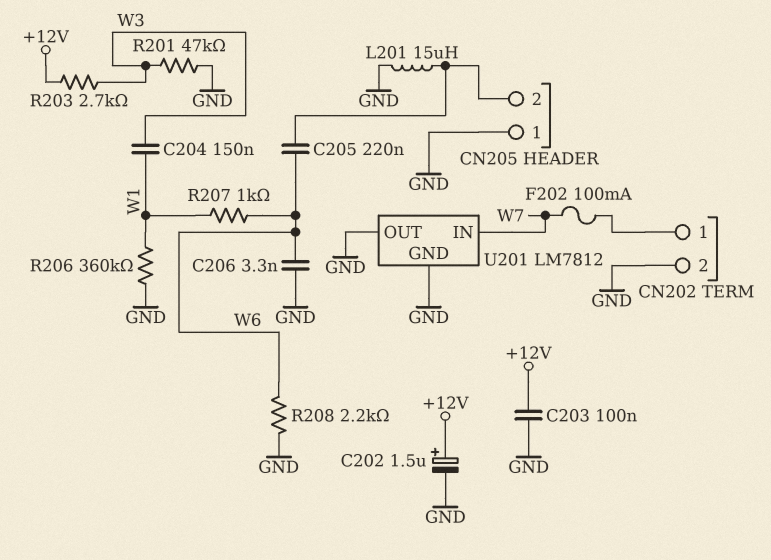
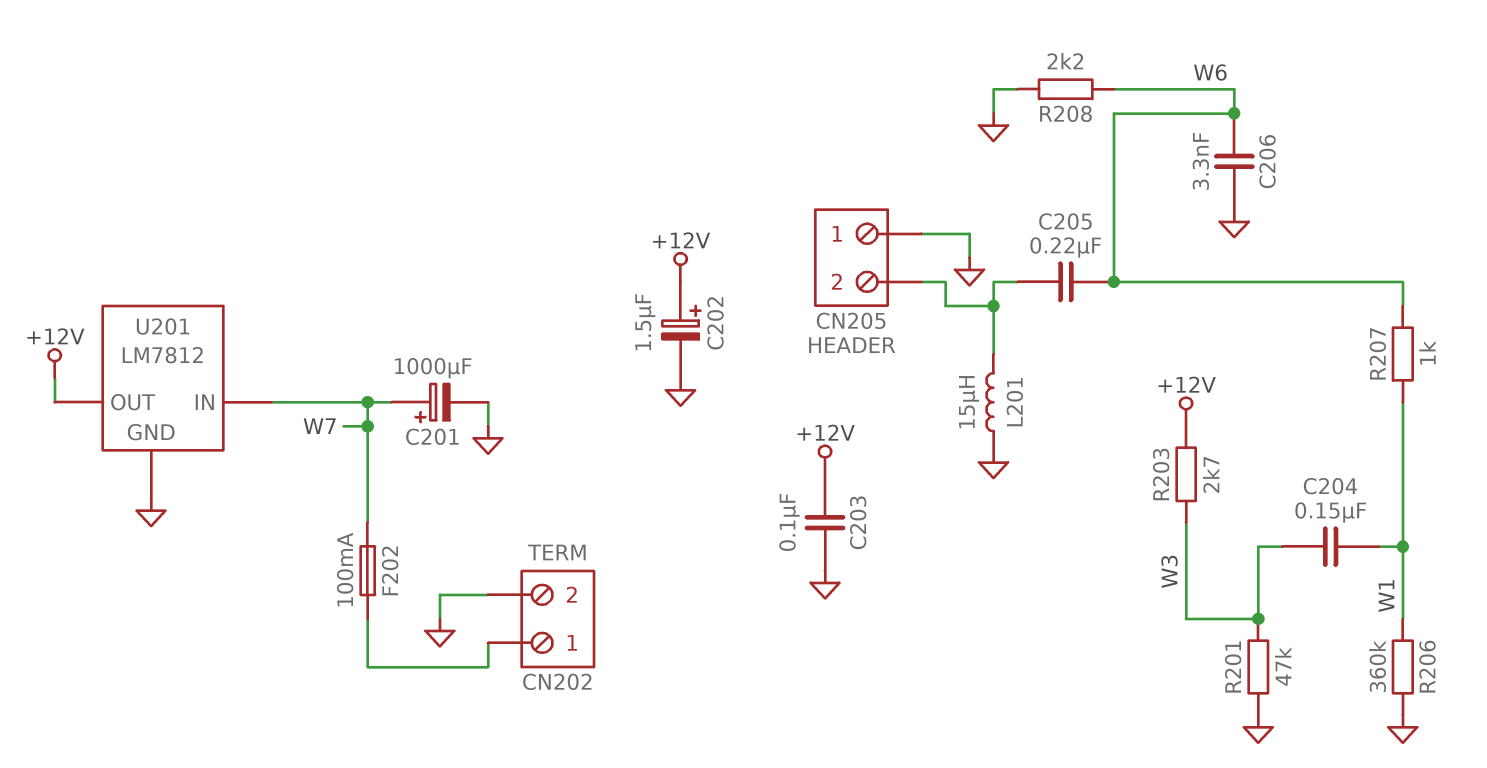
C201: none -> 1000uF (plus W7, minus GND)
U201 pin OUT: GND -> +12V

